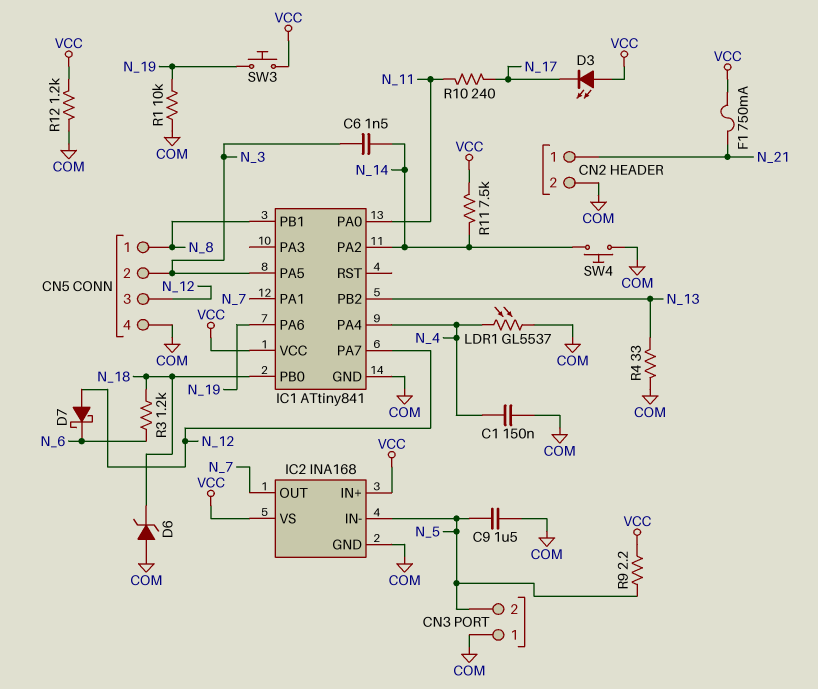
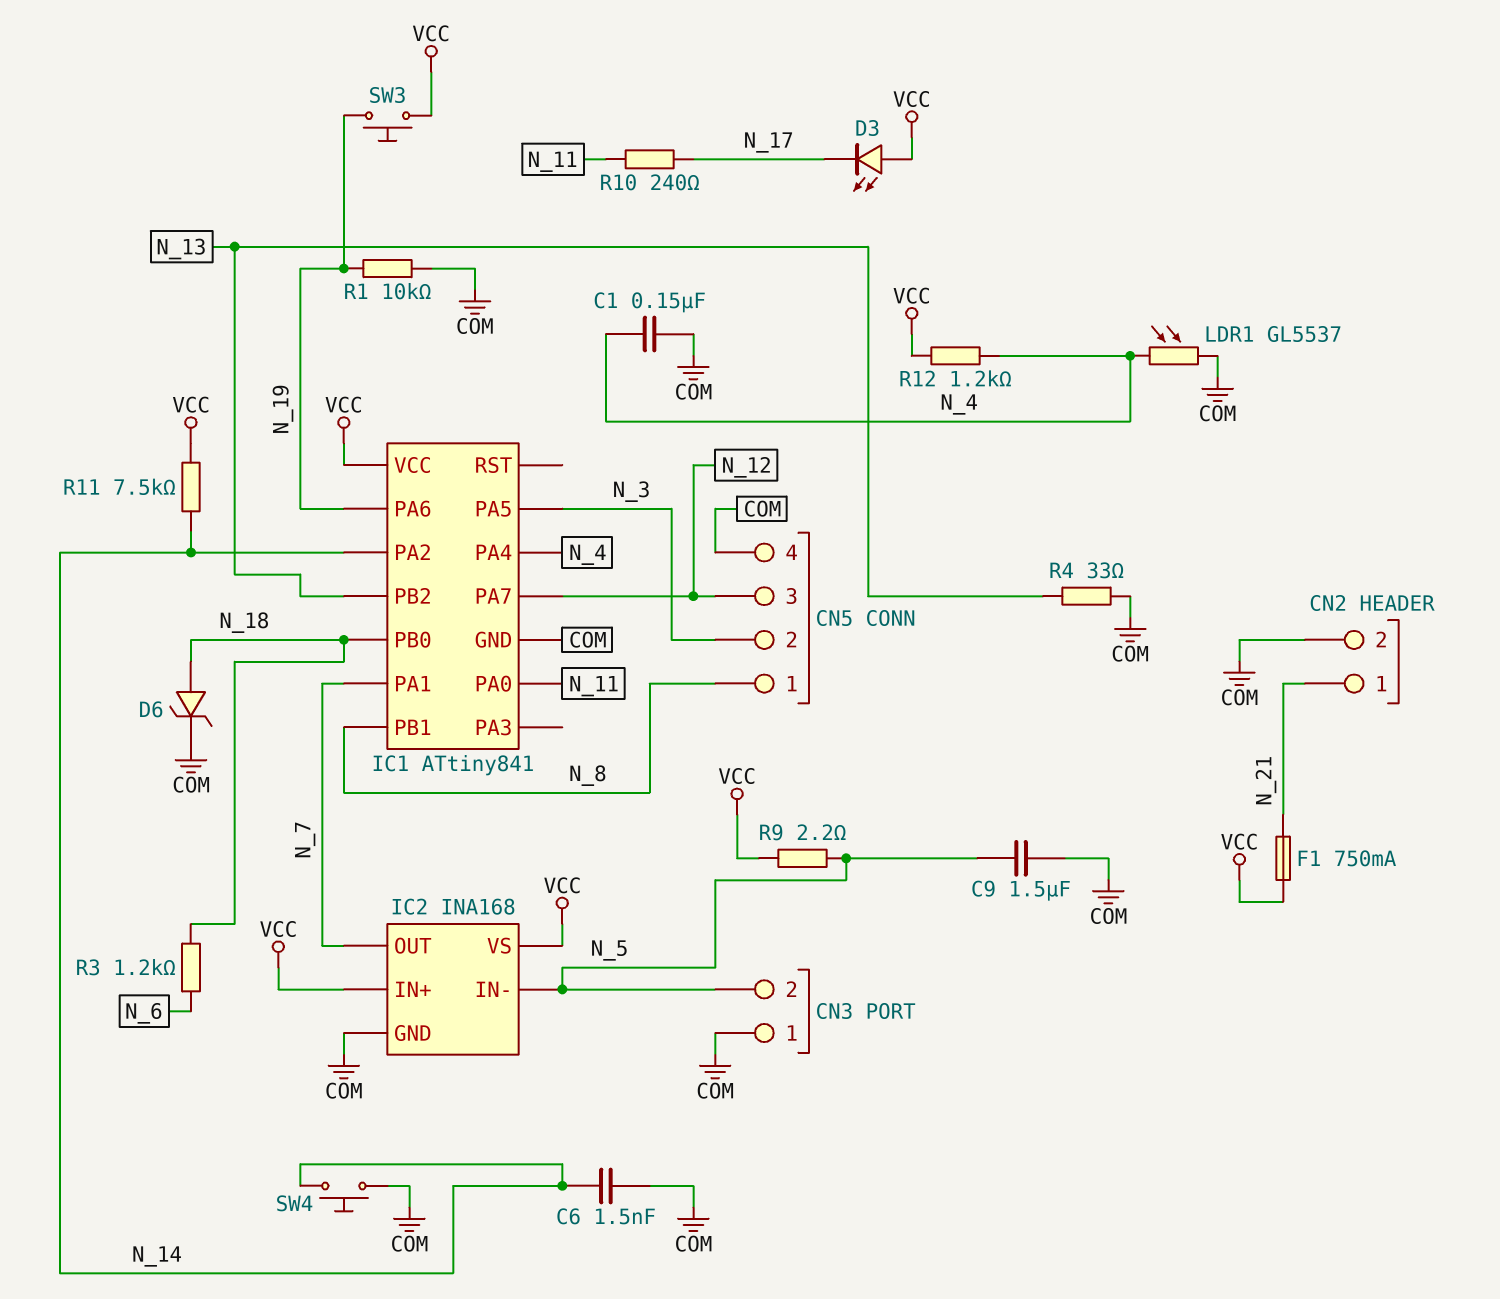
C6: 1.5nF (N_3, N_14) -> 1.5nF (COM, N_14)
D6: zener (A COM, K N_18) -> zener (A N_18, K COM)
D7: schottky (A N_12, K N_6) -> none
R12: 1.2k (COM, VCC) -> 1.2k (N_4, VCC)

